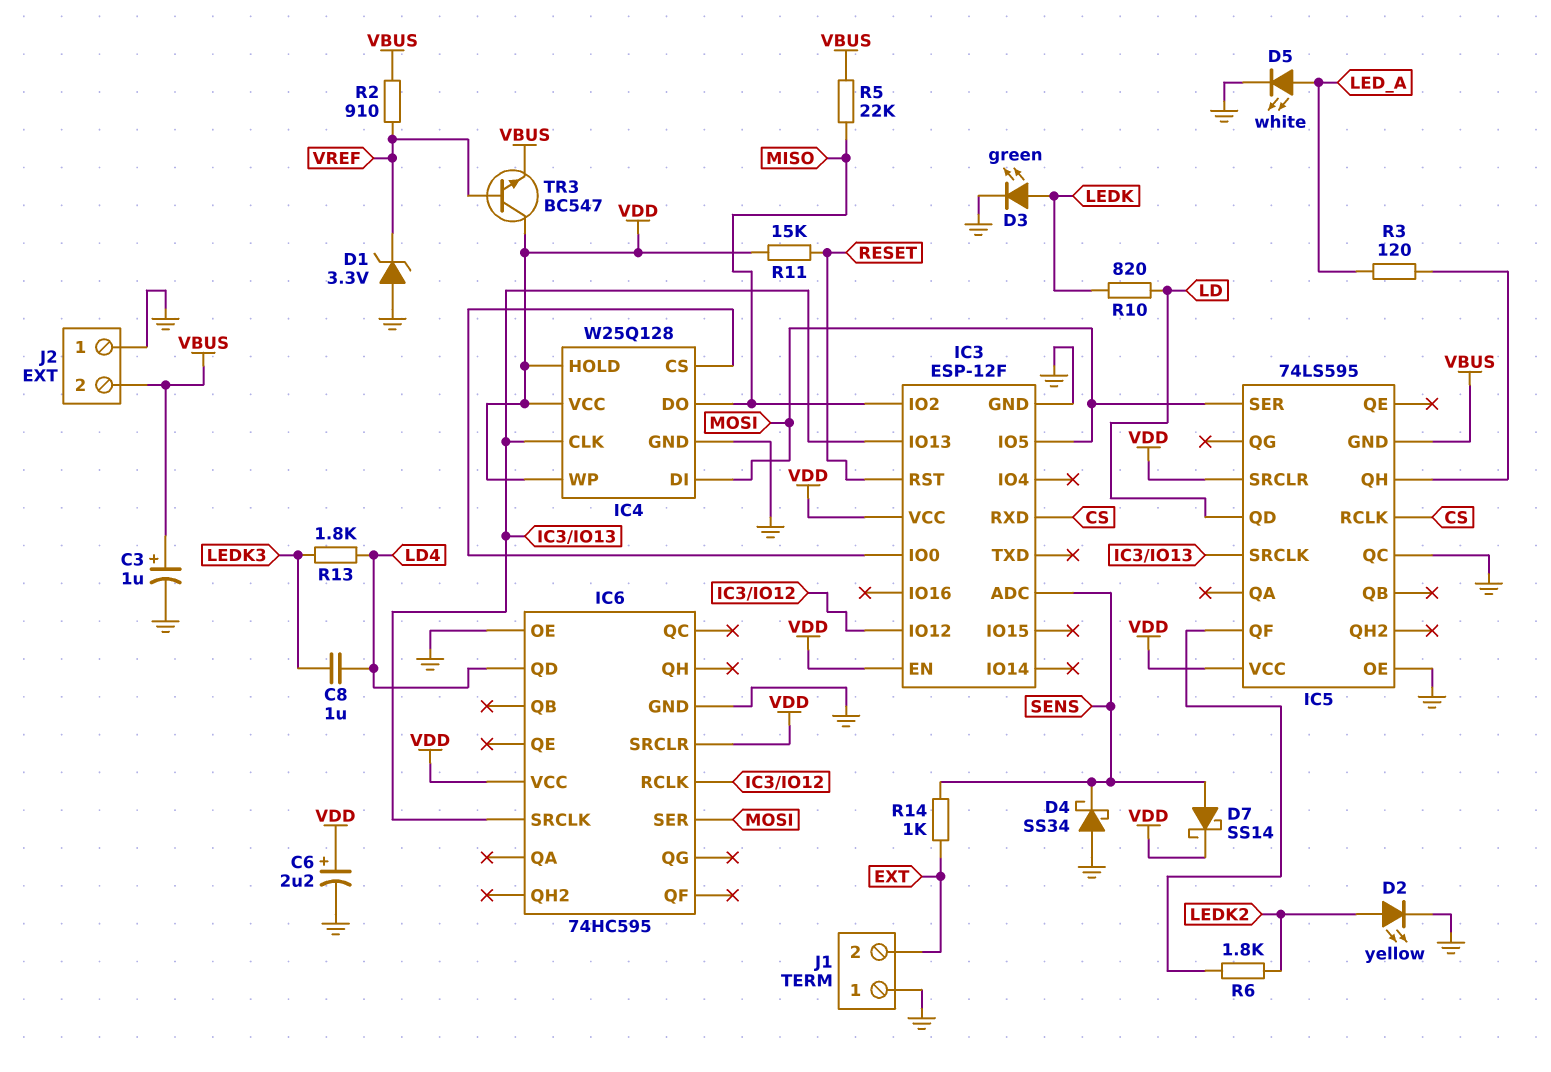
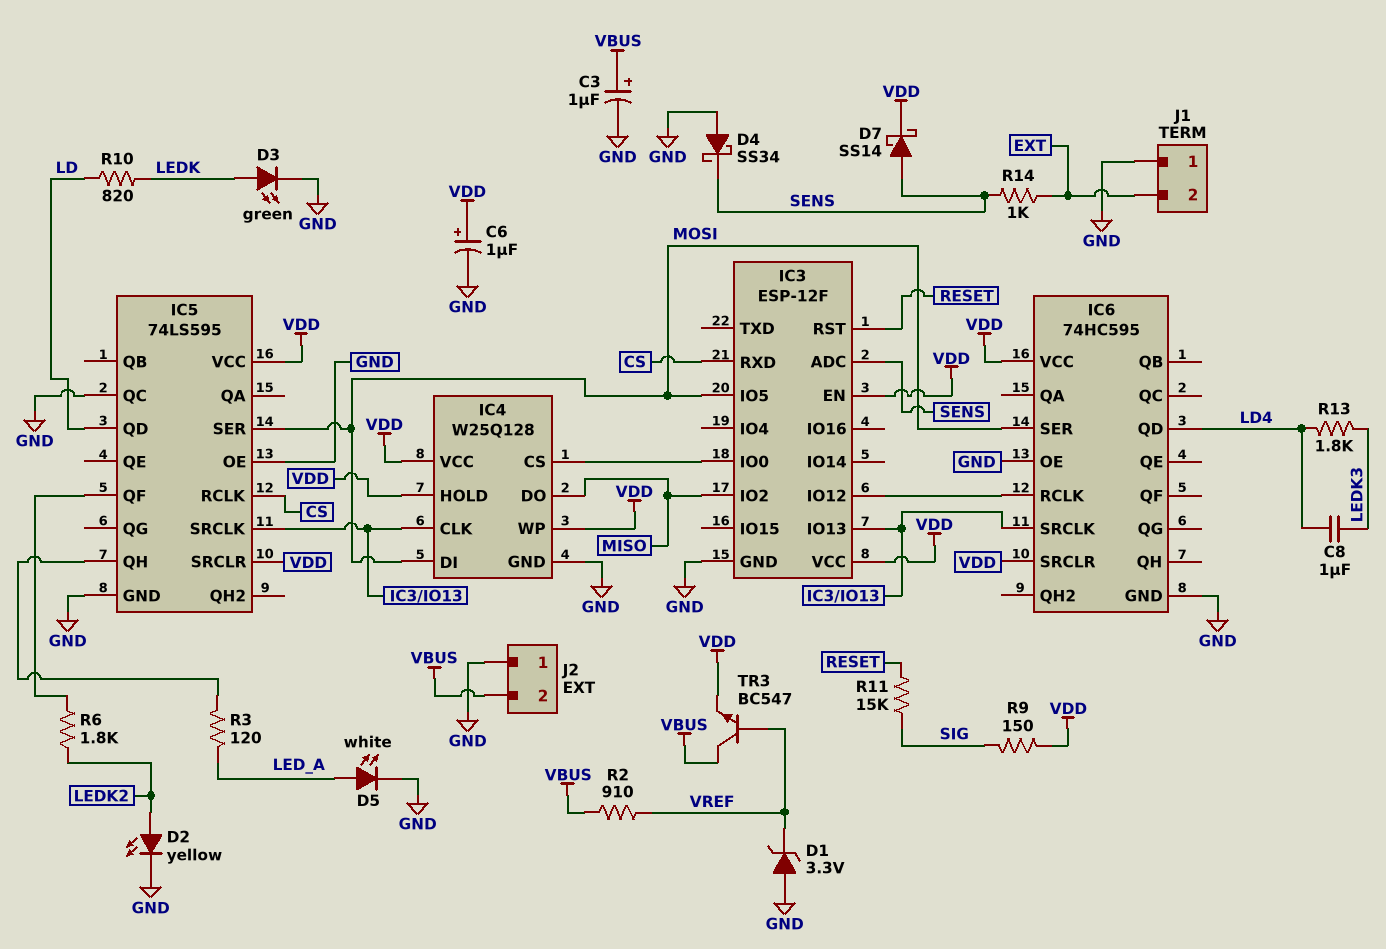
C6: 2.2uF (plus VDD, minus GND) -> 1uF (plus VDD, minus GND)
IC5 pin GND: VBUS -> GND
R5: 22k (MISO, VBUS) -> none
R9: none -> 150 (SIG, VDD)
R11: 15k (RESET, VDD) -> 15k (RESET, SIG)
TR3: NPN BC547 (B VREF, C VDD, E VBUS) -> NPN BC547 (B VREF, C VBUS, E VDD)

